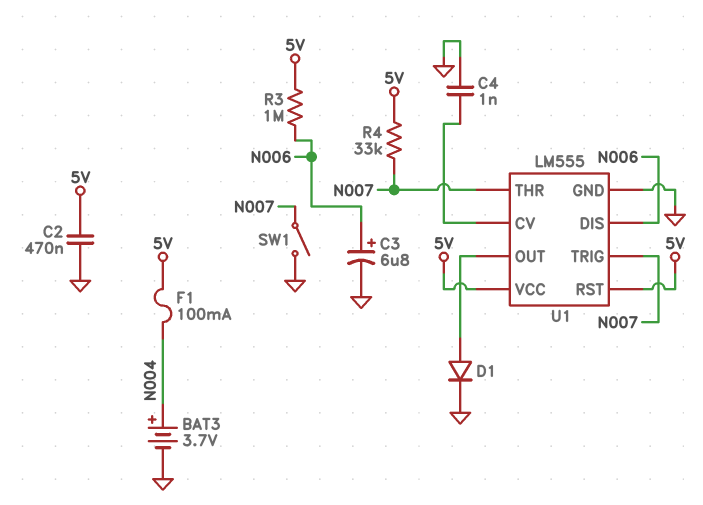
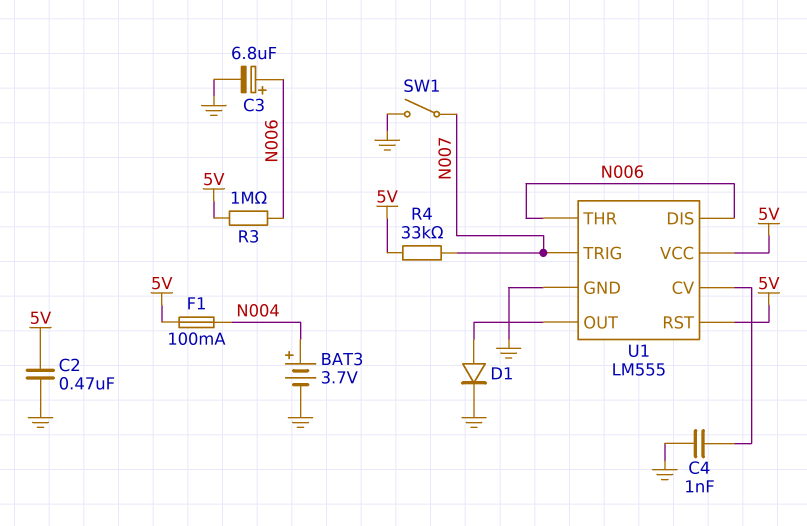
U1 pin THR: N007 -> N006

